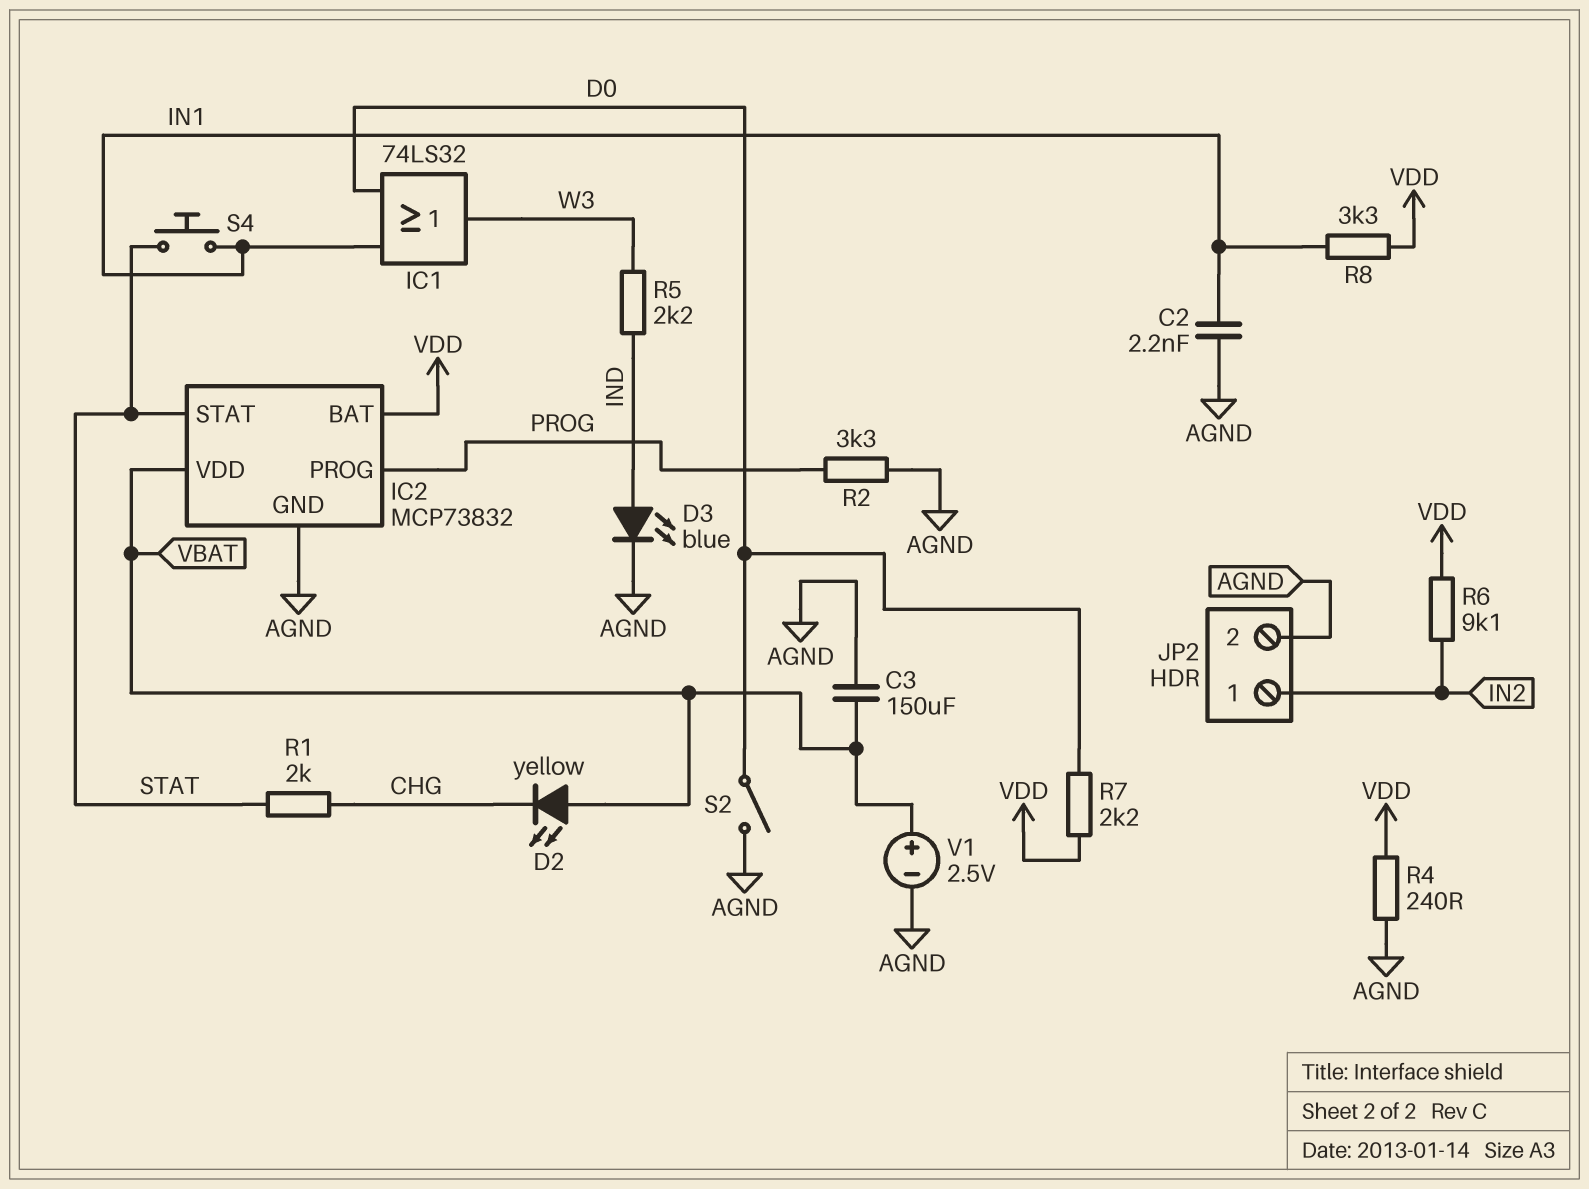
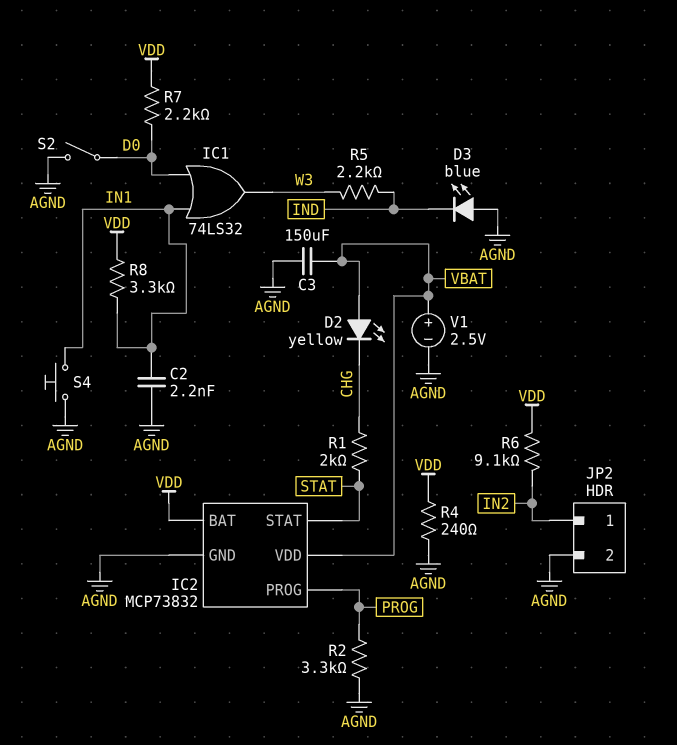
D3: LED blue (A IND, K AGND) -> LED blue (A AGND, K IND)
S4: button (IN1, STAT) -> button (AGND, IN1)

